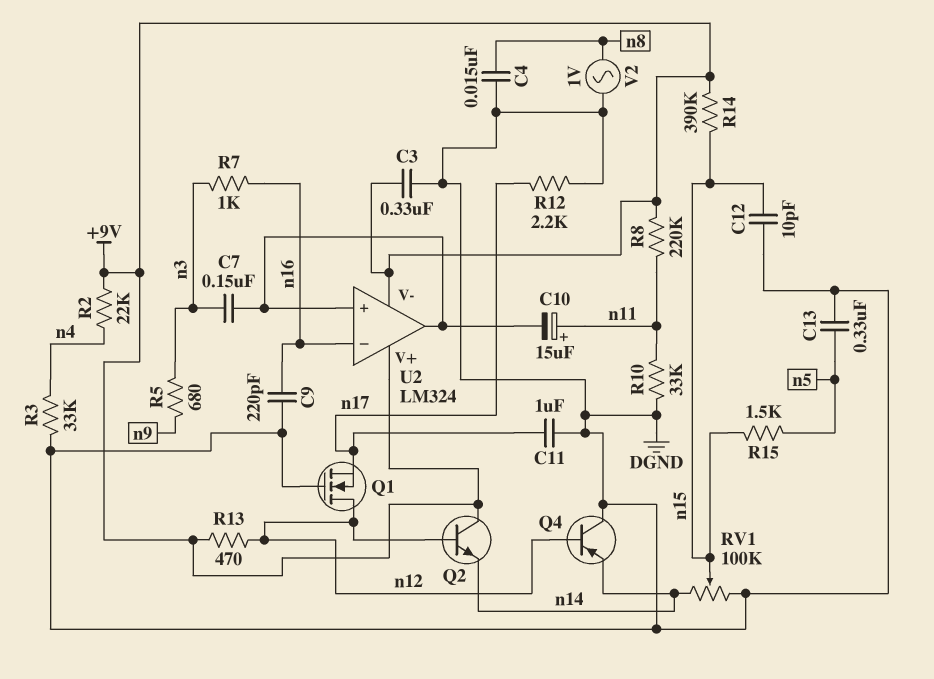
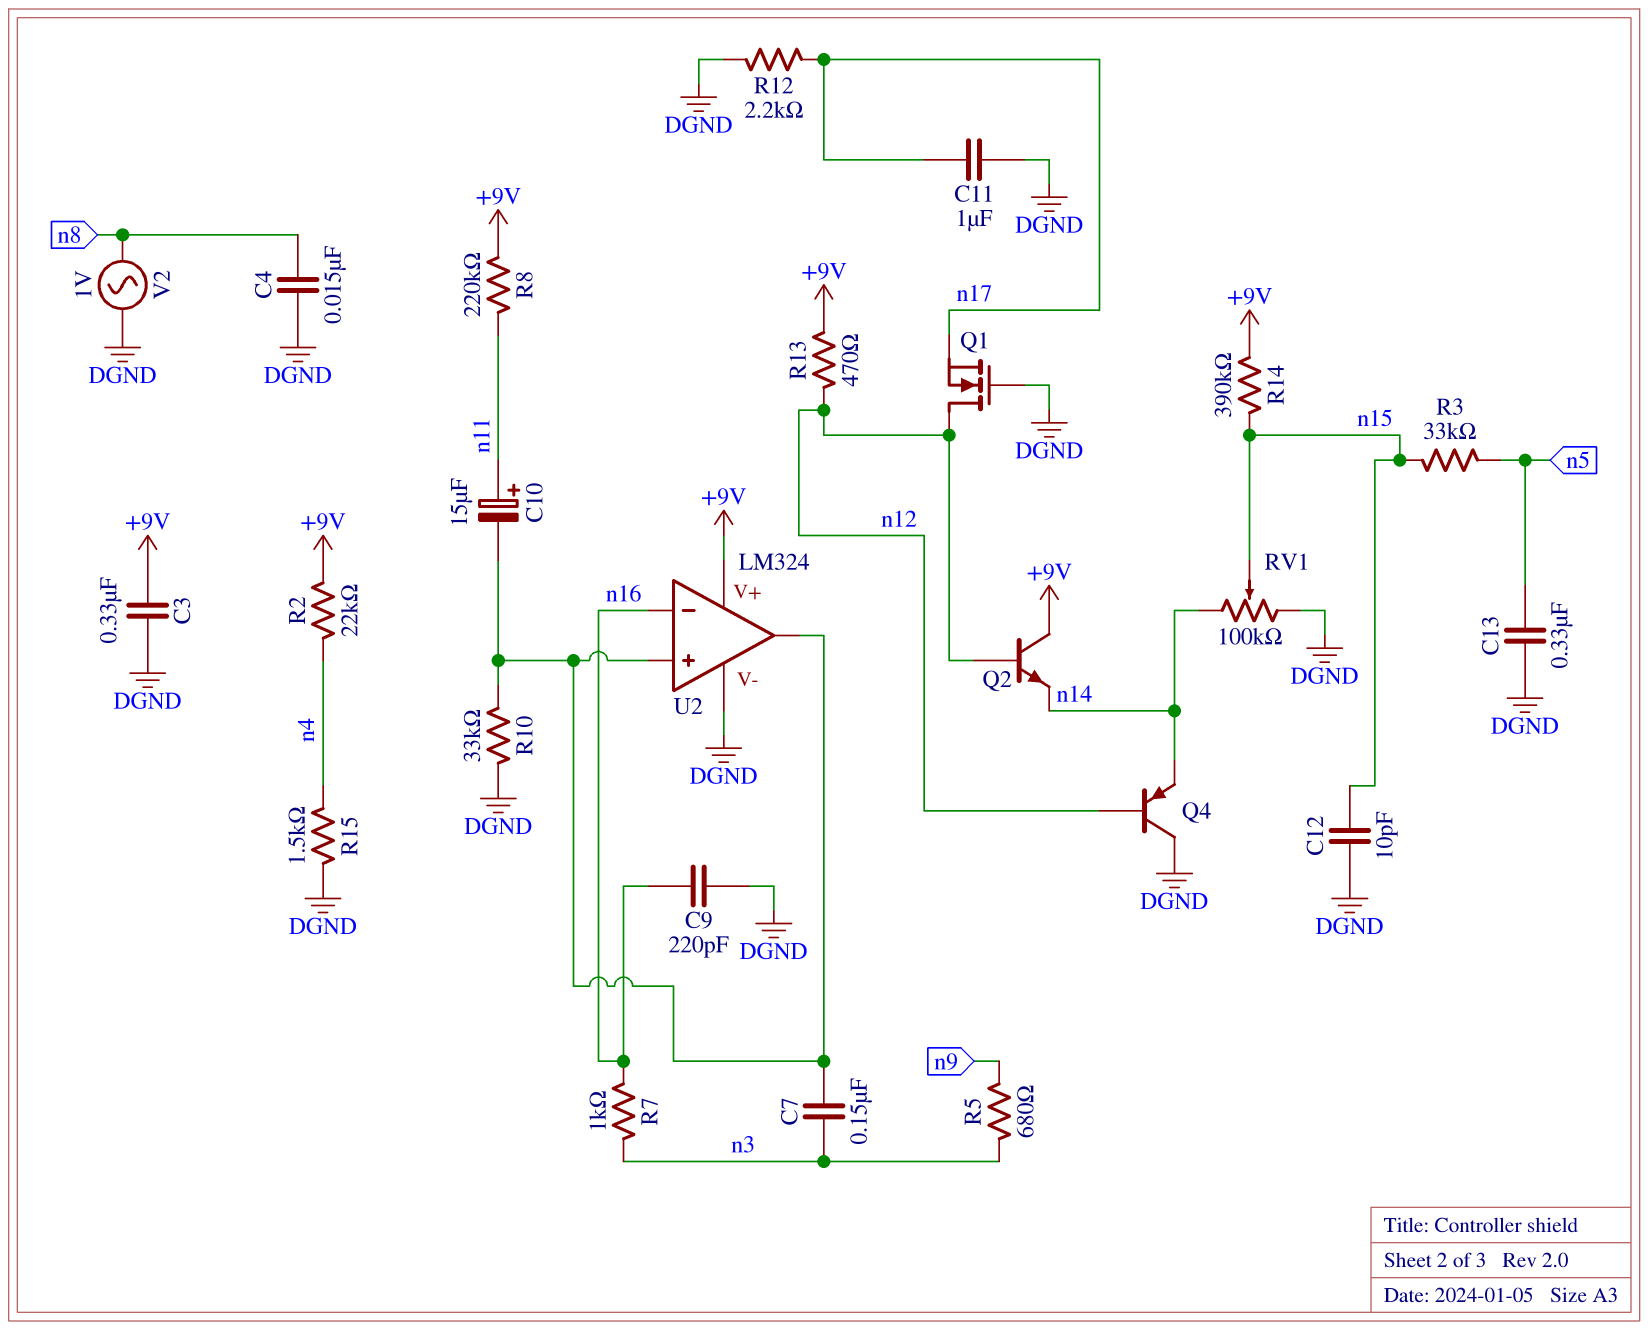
R3: 33k (DGND, n4) -> 33k (n5, n15)
R10: 33k (DGND, n11) -> 33k (DGND, U2/in+)
R15: 1.5k (n5, n15) -> 1.5k (DGND, n4)
U2 pin V-: +9V -> DGND

